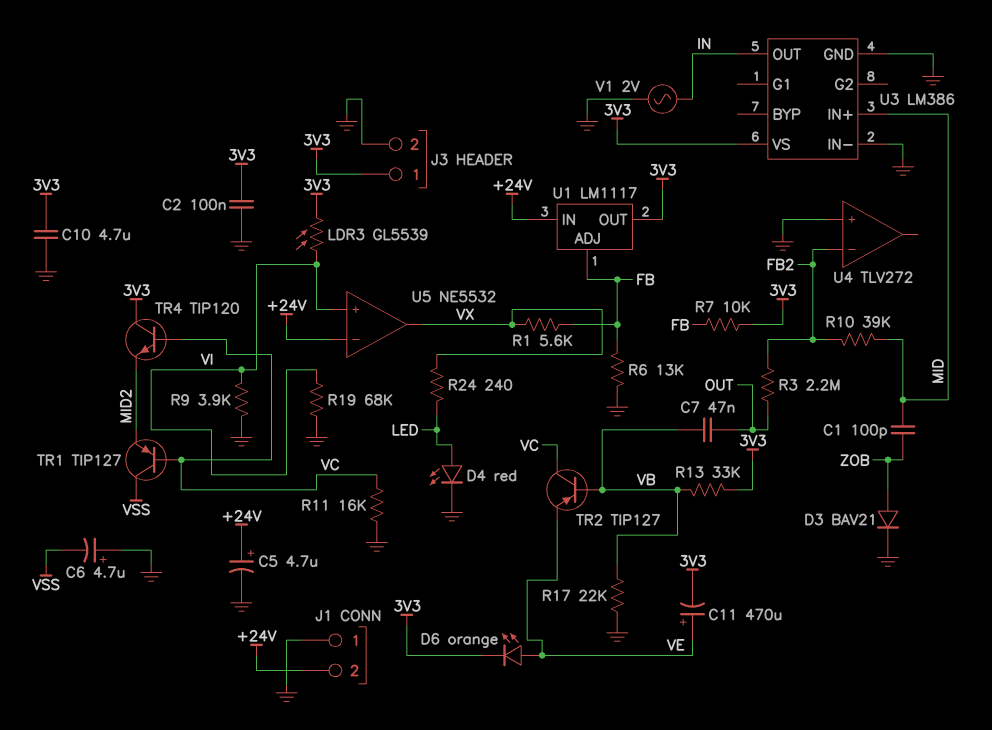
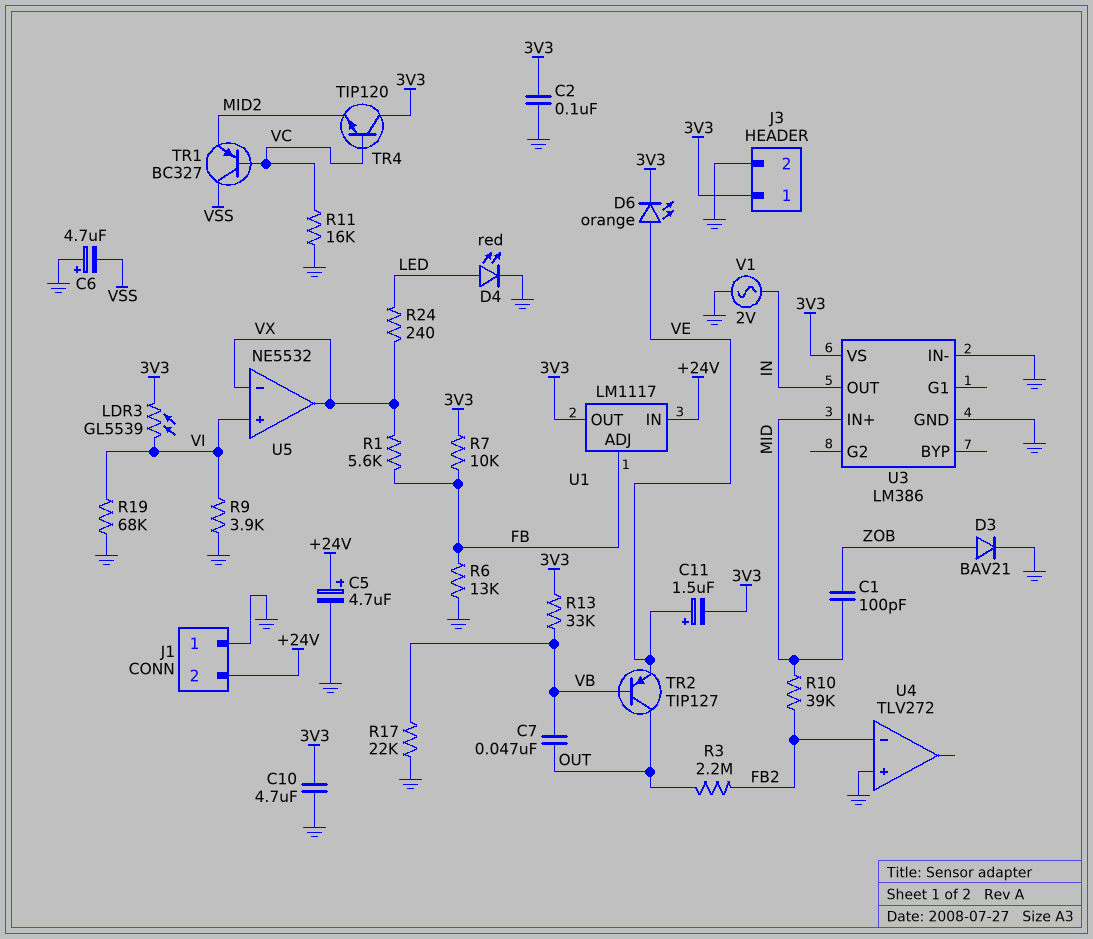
C11: 470uF (plus VE, minus 3V3) -> 1.5uF (plus VE, minus 3V3)
TR1: PNP TIP127 (B VC, C VSS, E MID2) -> PNP BC327 (B VC, C VSS, E MID2)
TR2: PNP TIP127 (B VB, C VC, E VE) -> PNP TIP127 (B VB, C OUT, E VE)
U5 pin in-: +24V -> VX

